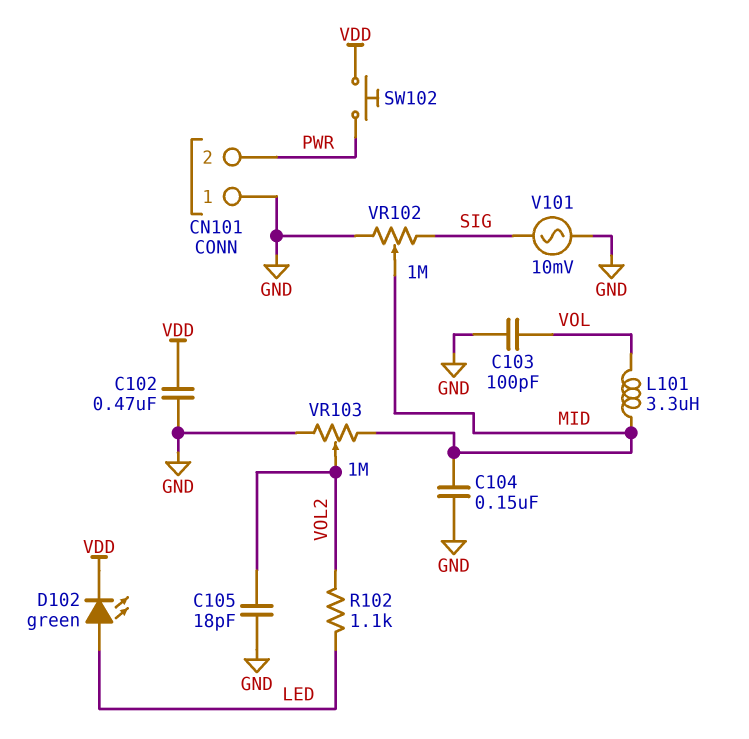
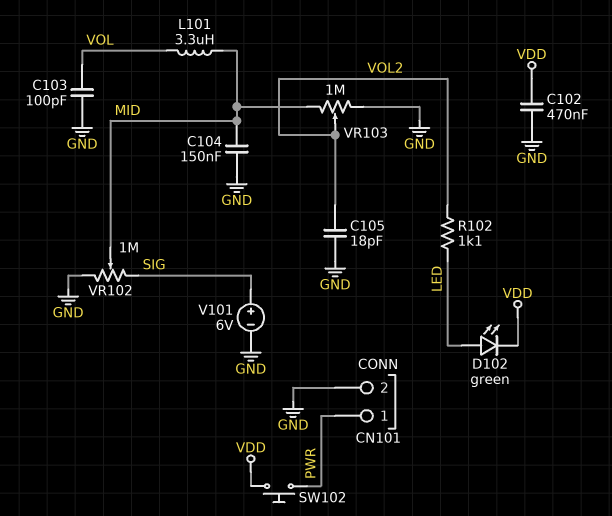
CN101 pin 1: GND -> PWR
CN101 pin 2: PWR -> GND
V101: AC 10mV (GND, SIG) -> 6V (plus SIG, minus GND)

